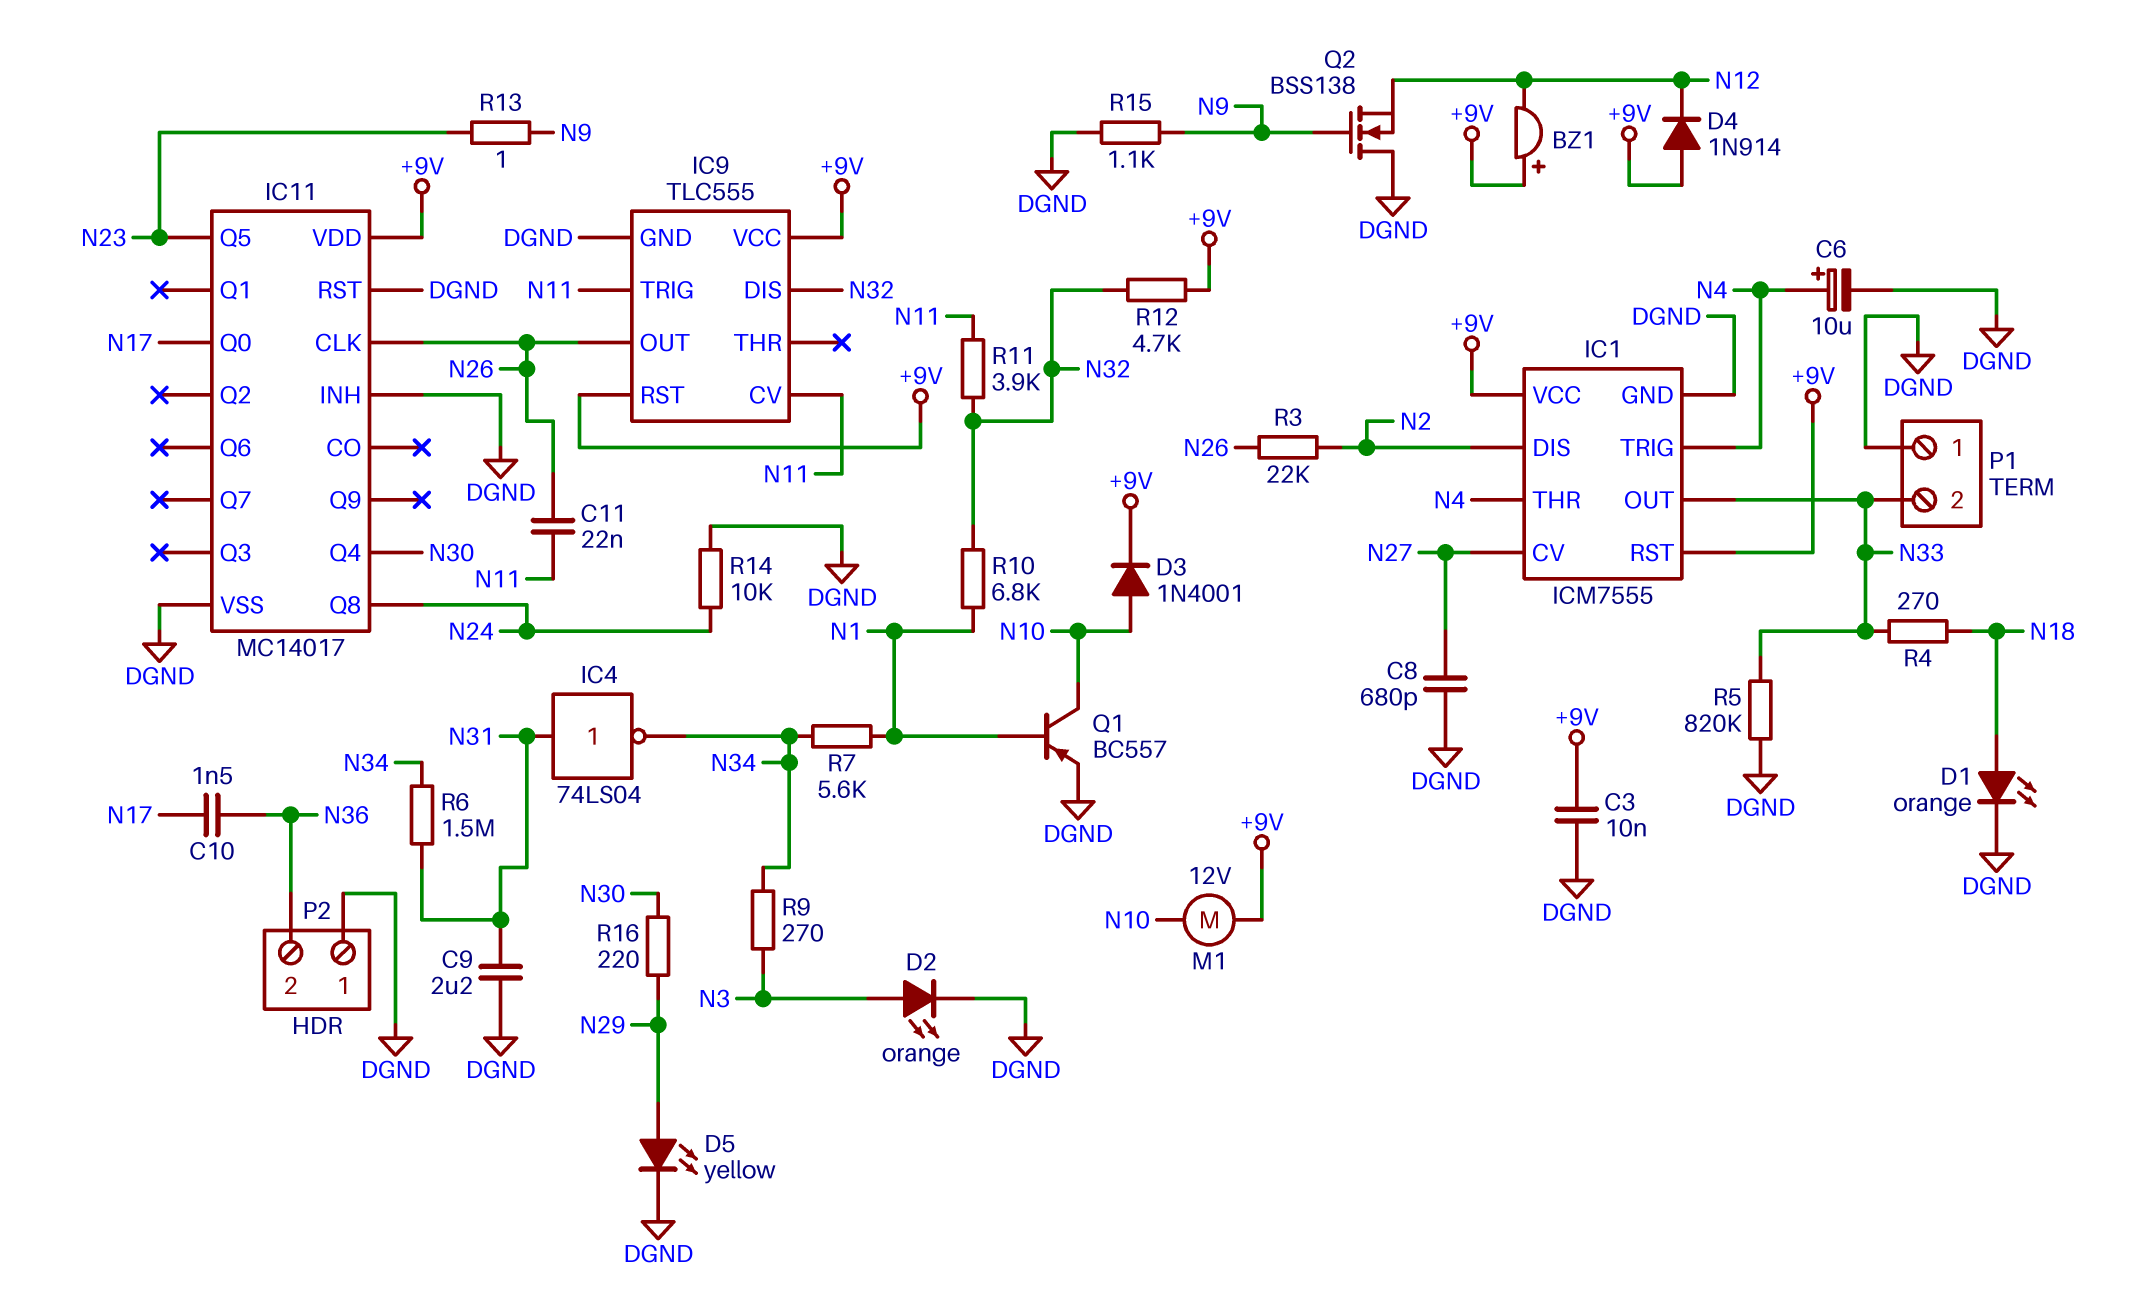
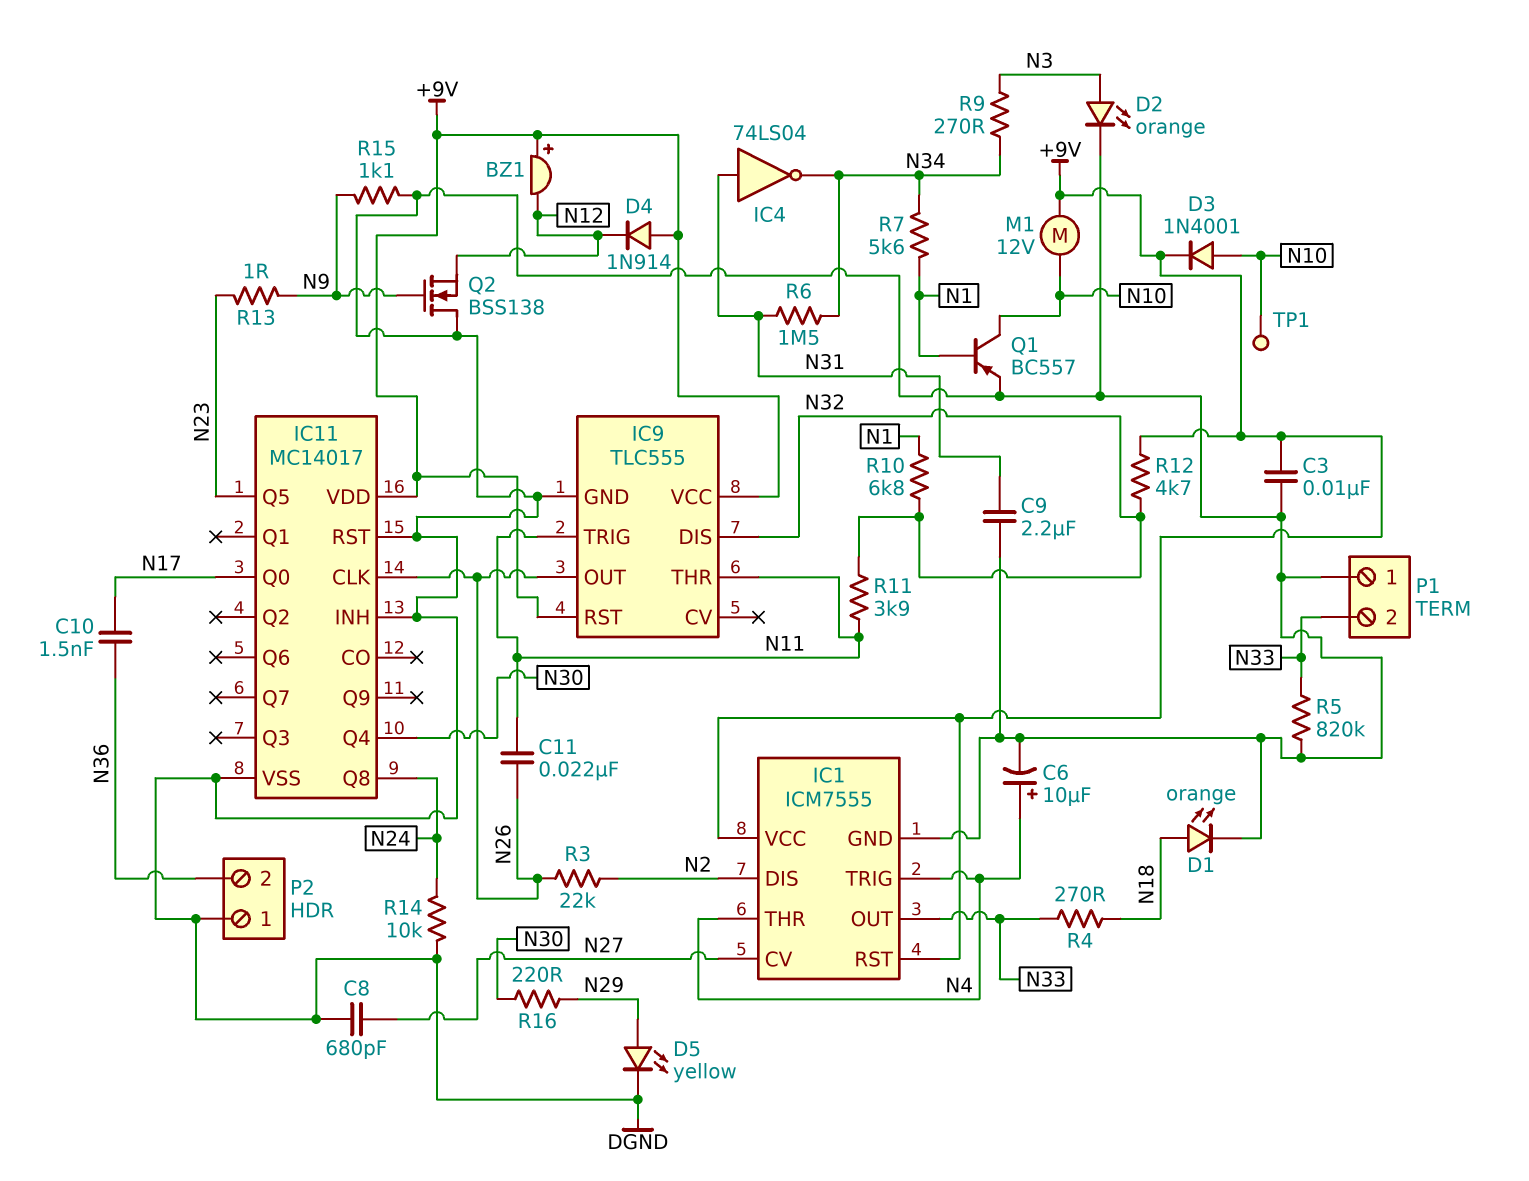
IC9 pin CV: N11 -> none
IC9 pin THR: none -> N11
TP1: none -> test point (N10)

